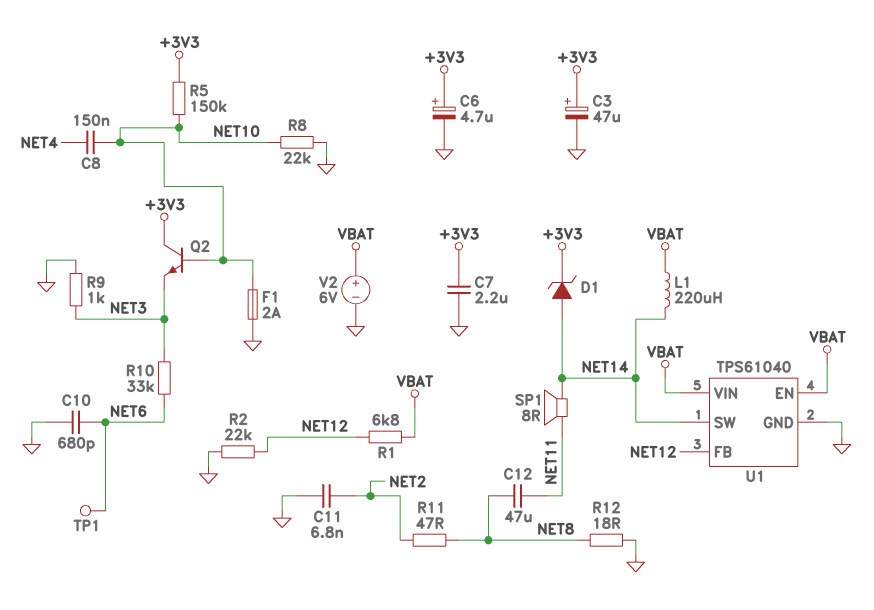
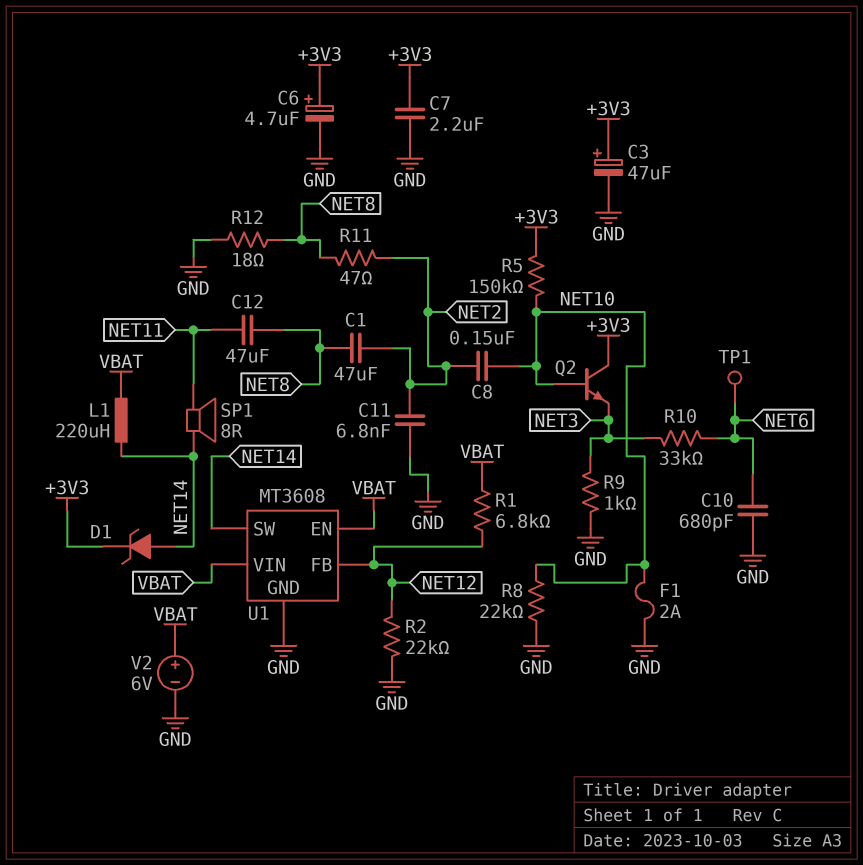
C1: none -> 47uF (NET2, NET8)
C8: 150nF (NET4, NET10) -> 150nF (NET2, NET10)
U1: TPS61040 -> MT3608

